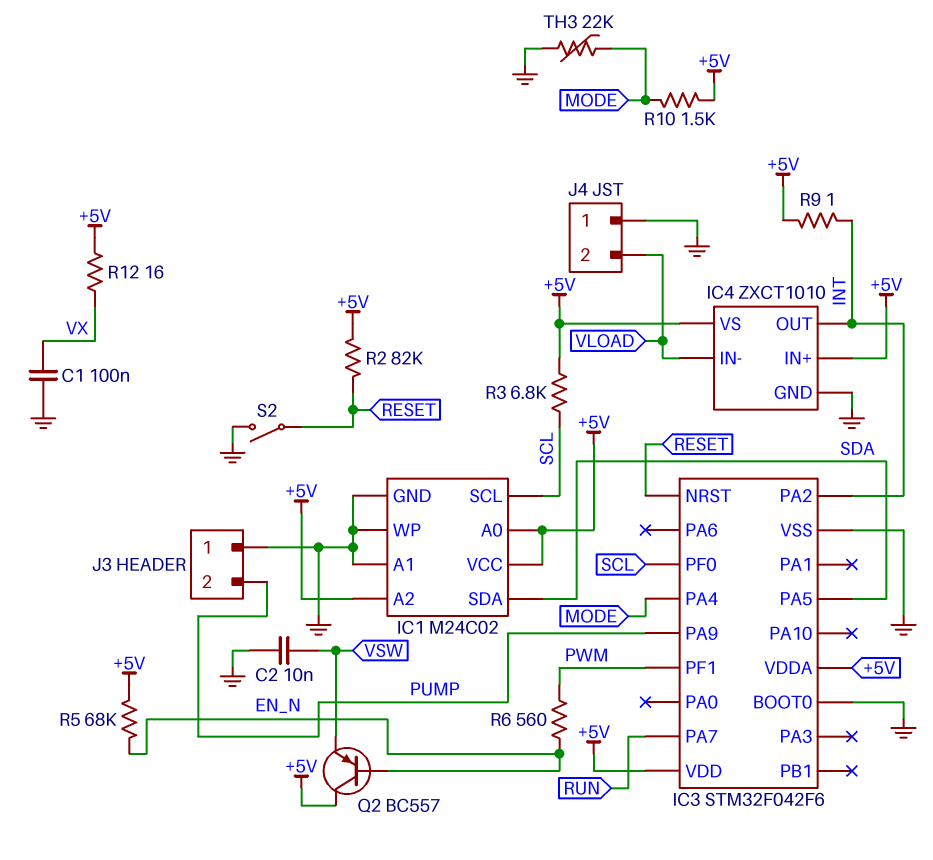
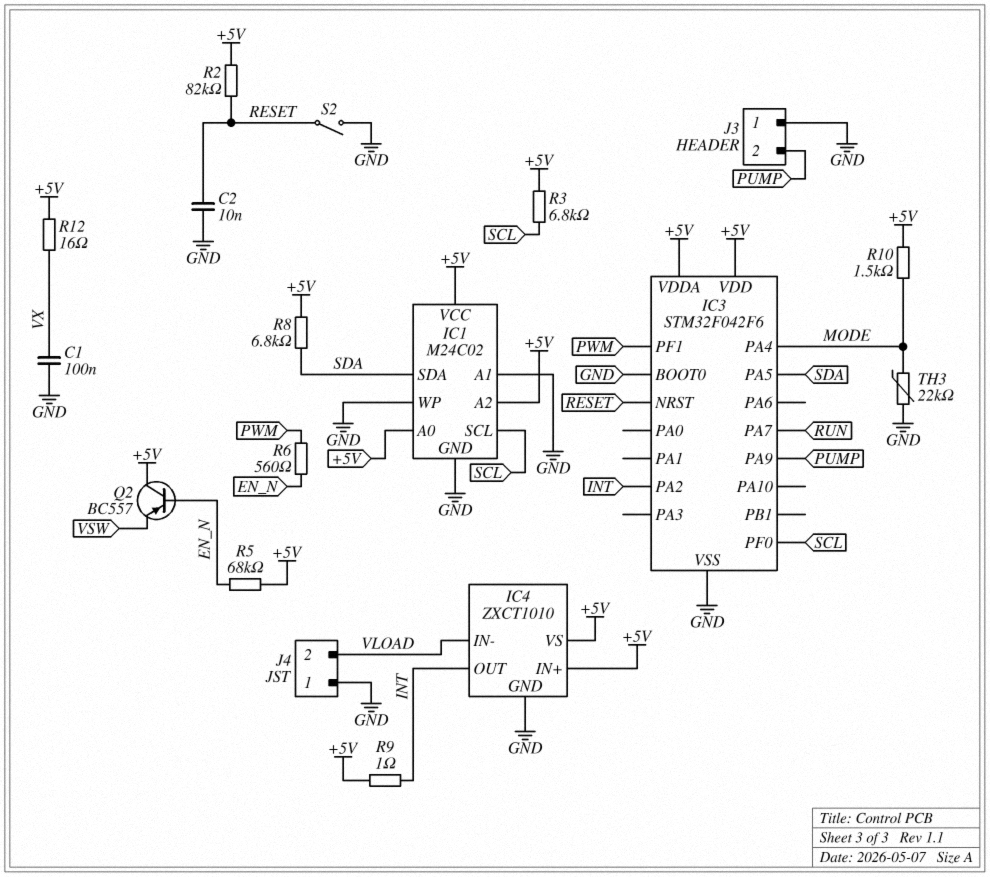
C2: 10nF (GND, VSW) -> 10nF (GND, RESET)
R8: none -> 6.8k (+5V, SDA)

